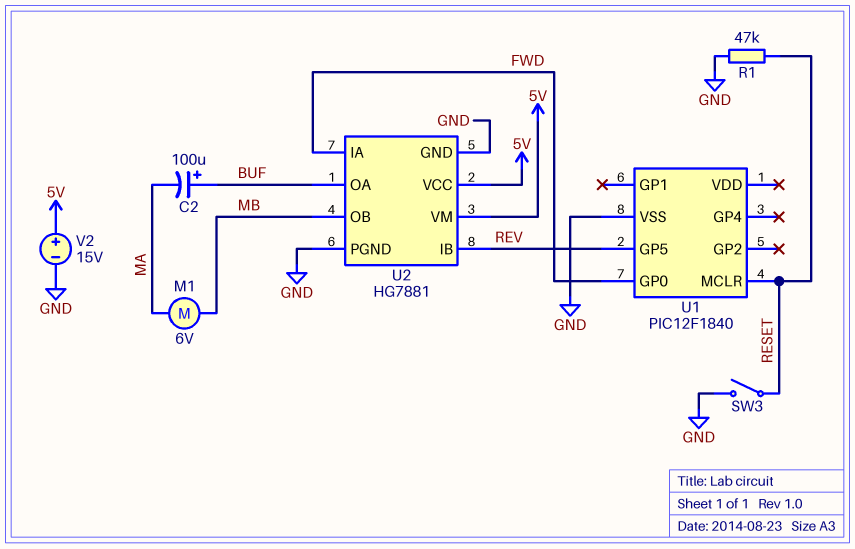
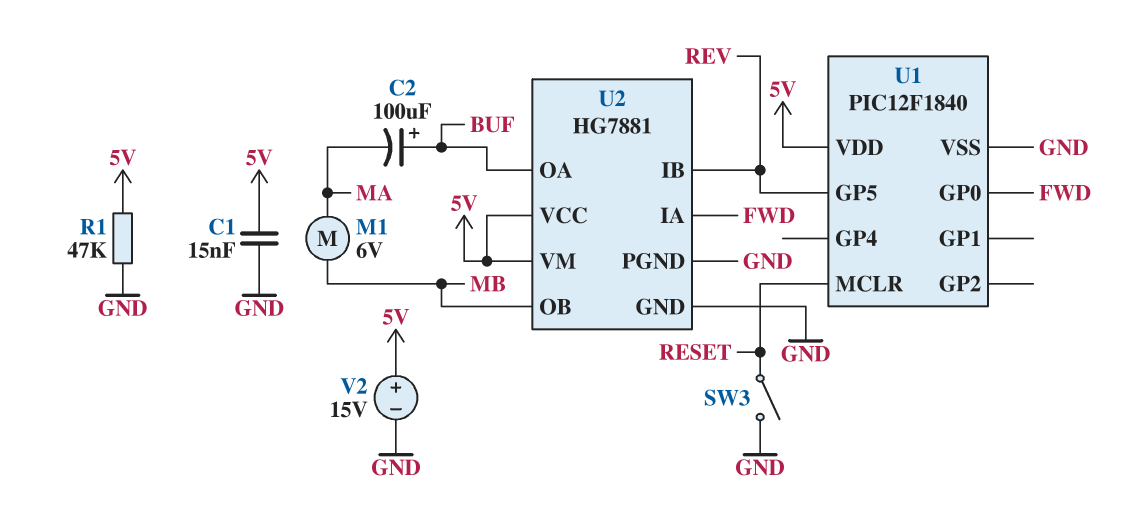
C1: none -> 15nF (5V, GND)
R1: 47k (GND, RESET) -> 47k (5V, GND)
U1 pin VDD: none -> 5V

